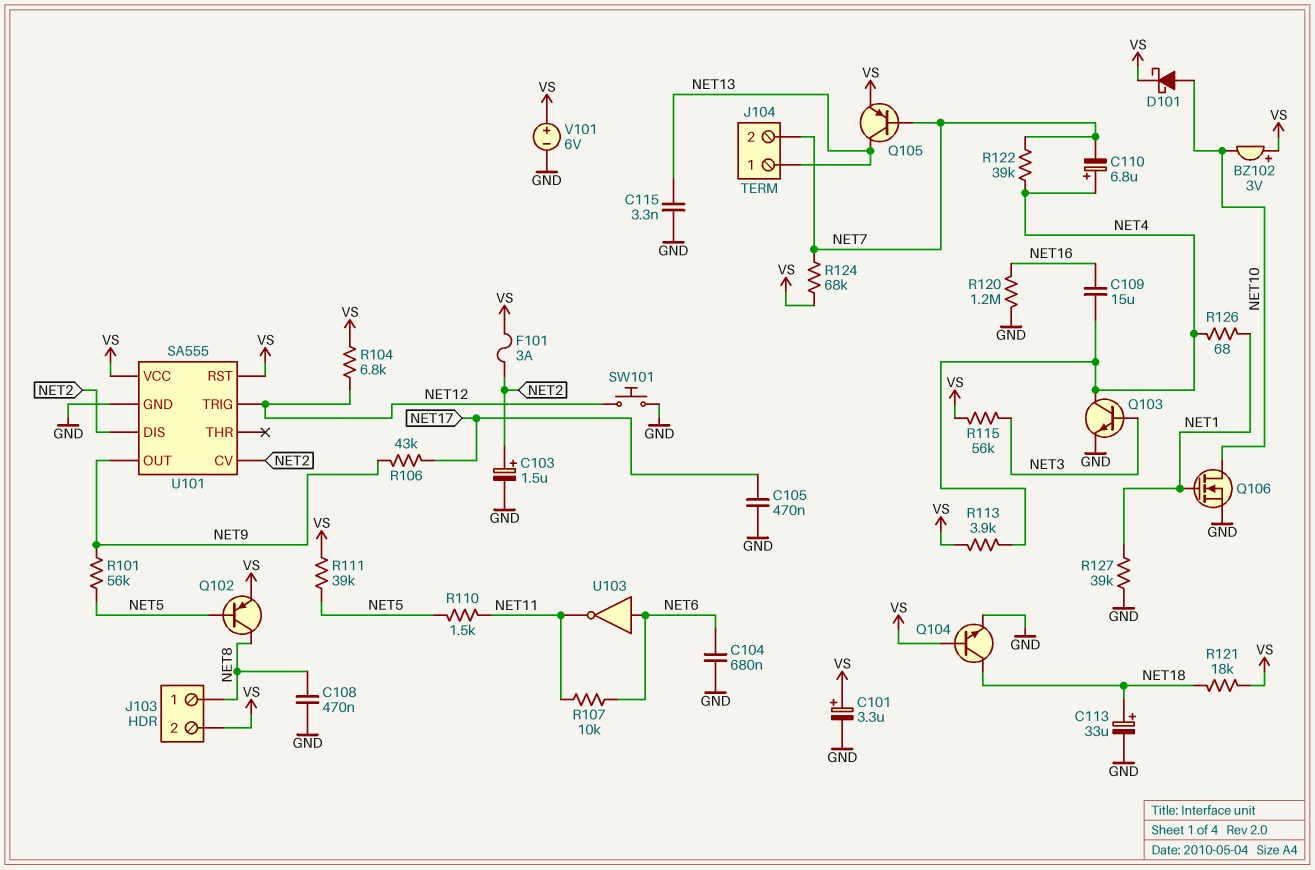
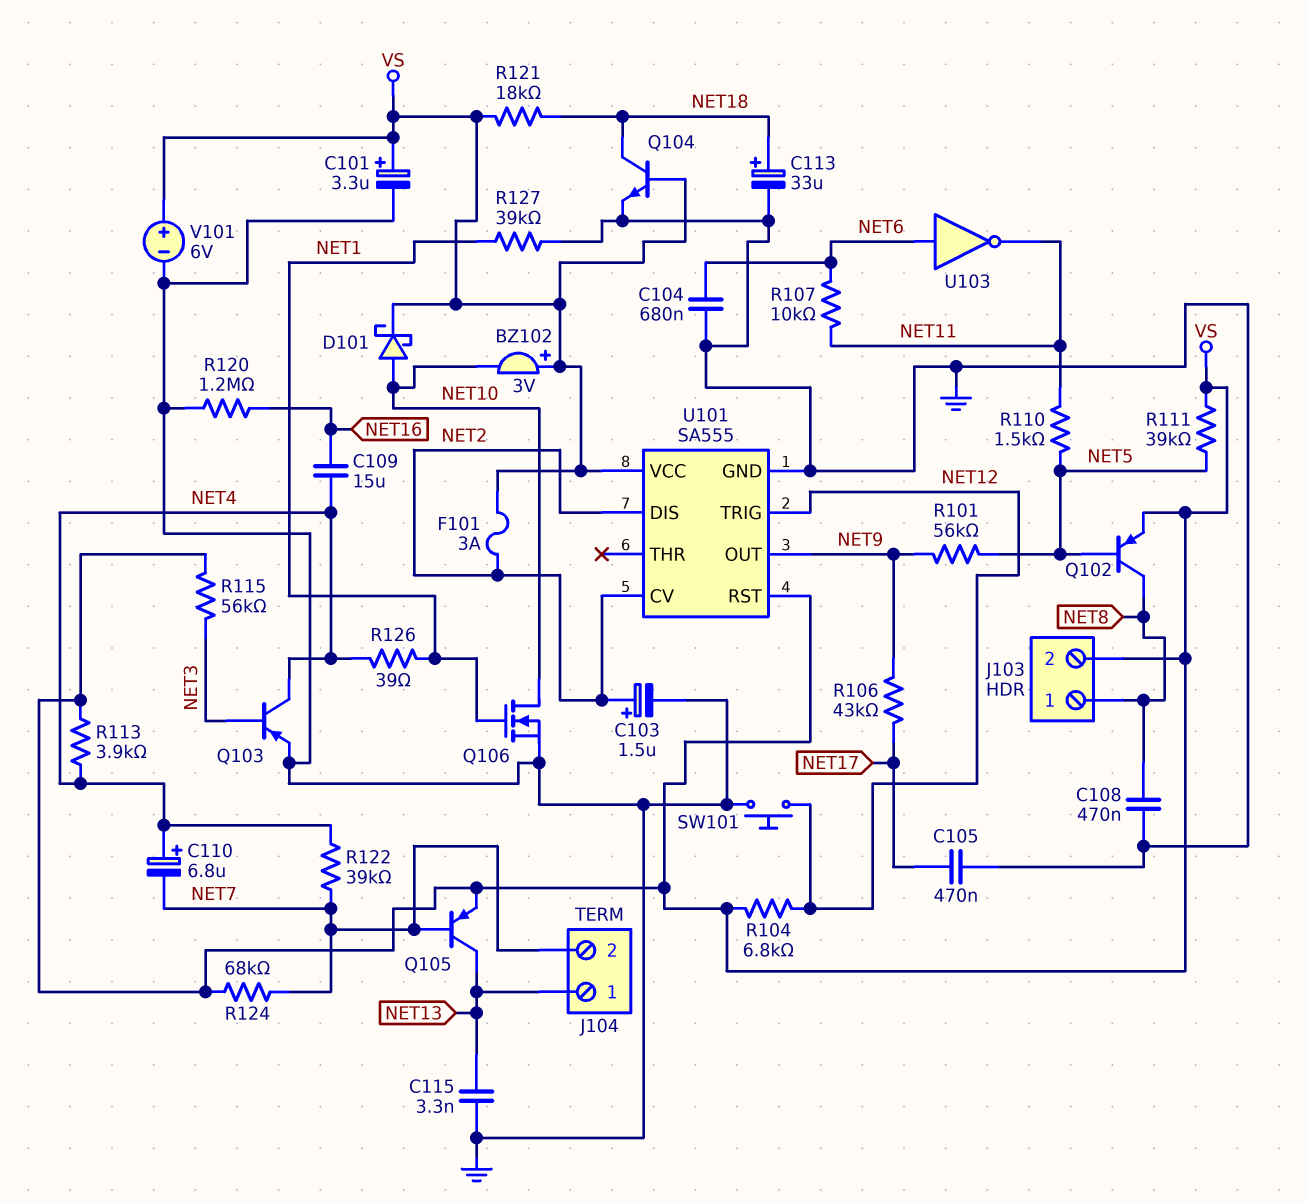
Q103: NPN (B NET3, C NET4, E GND) -> PNP (B NET3, C NET4, E GND)
R126: 68 (NET1, NET4) -> 39 (NET1, NET4)

